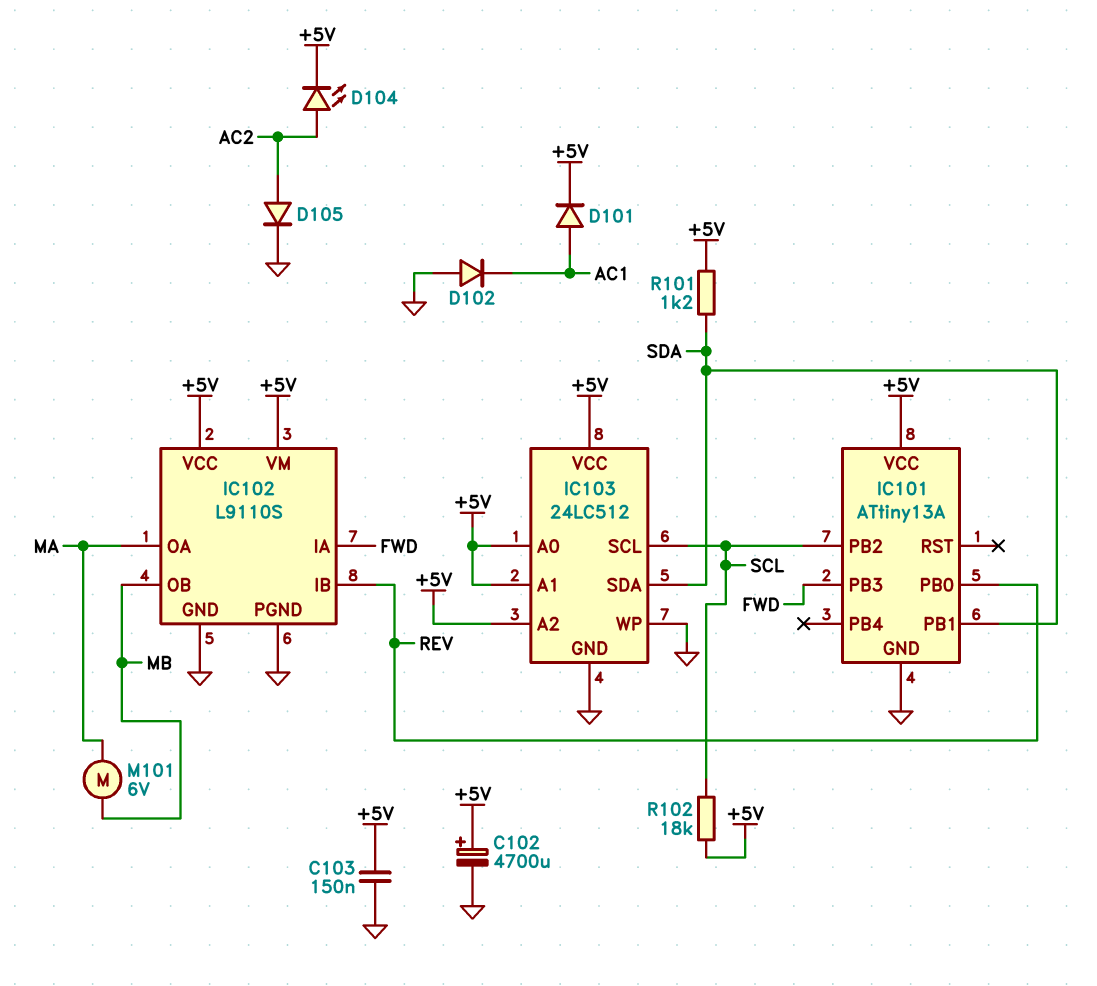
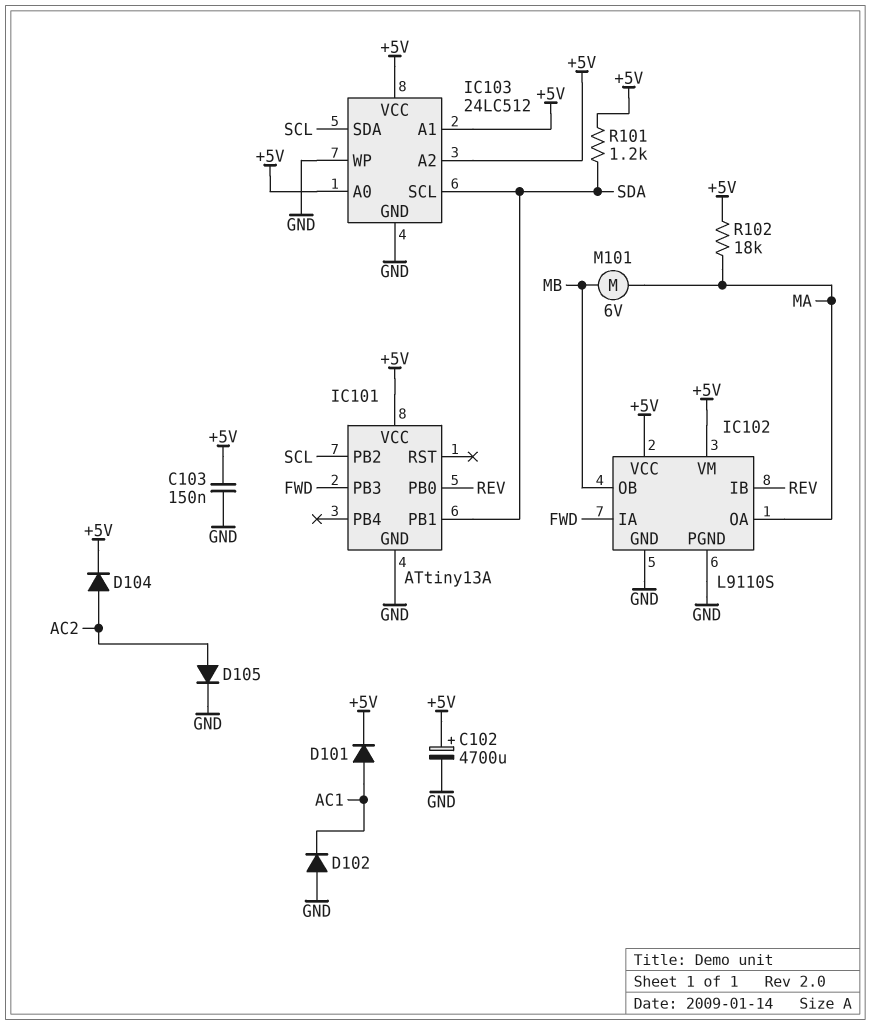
D104: LED (A AC2, K +5V) -> diode (A AC2, K +5V)
IC103 pin SCL: SCL -> SDA
IC103 pin SDA: SDA -> SCL
R102: 18k (+5V, SCL) -> 18k (+5V, MA)

